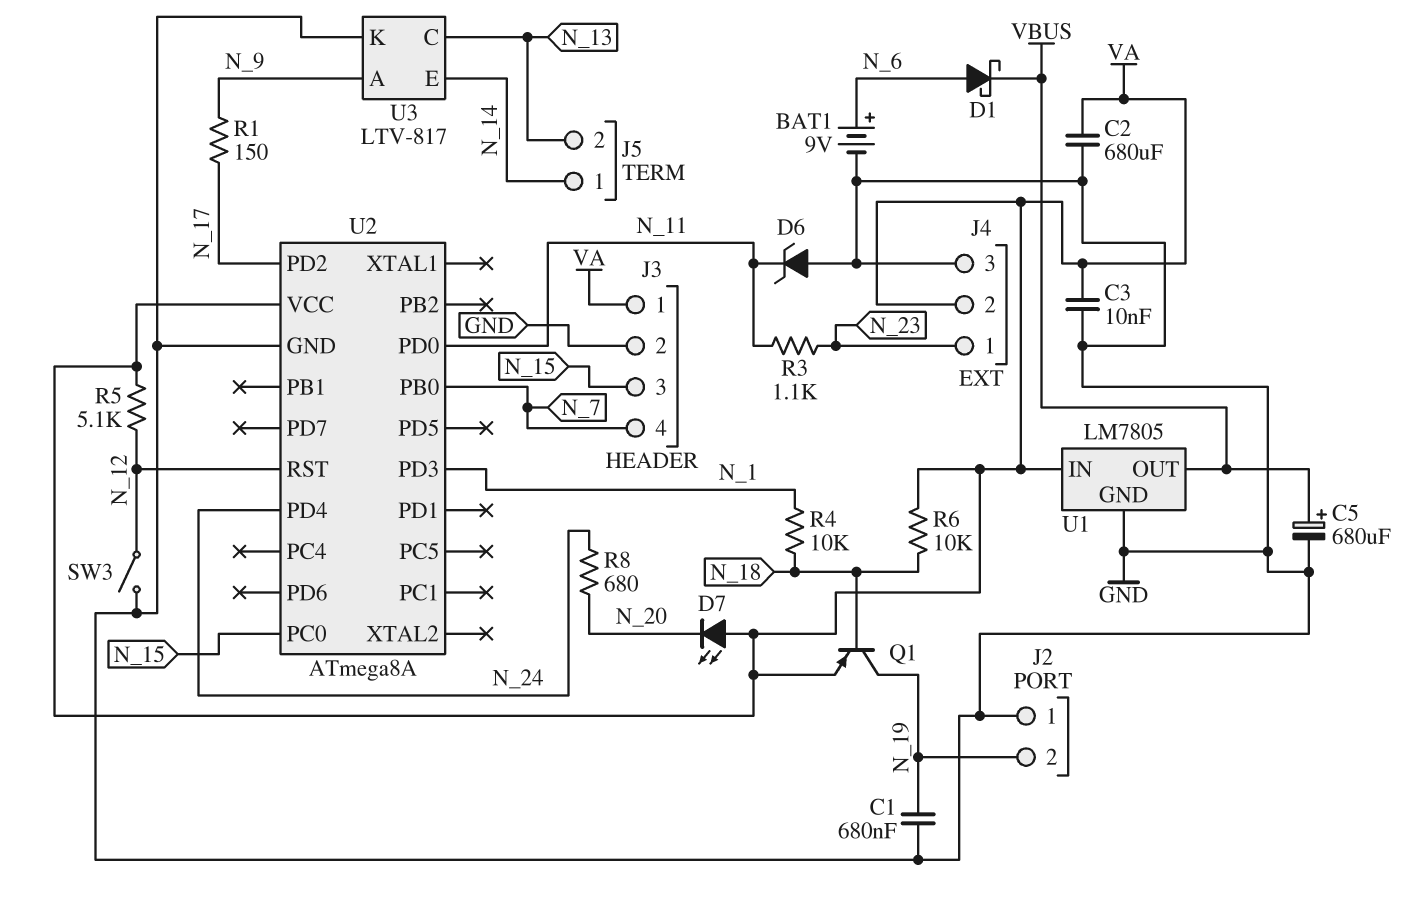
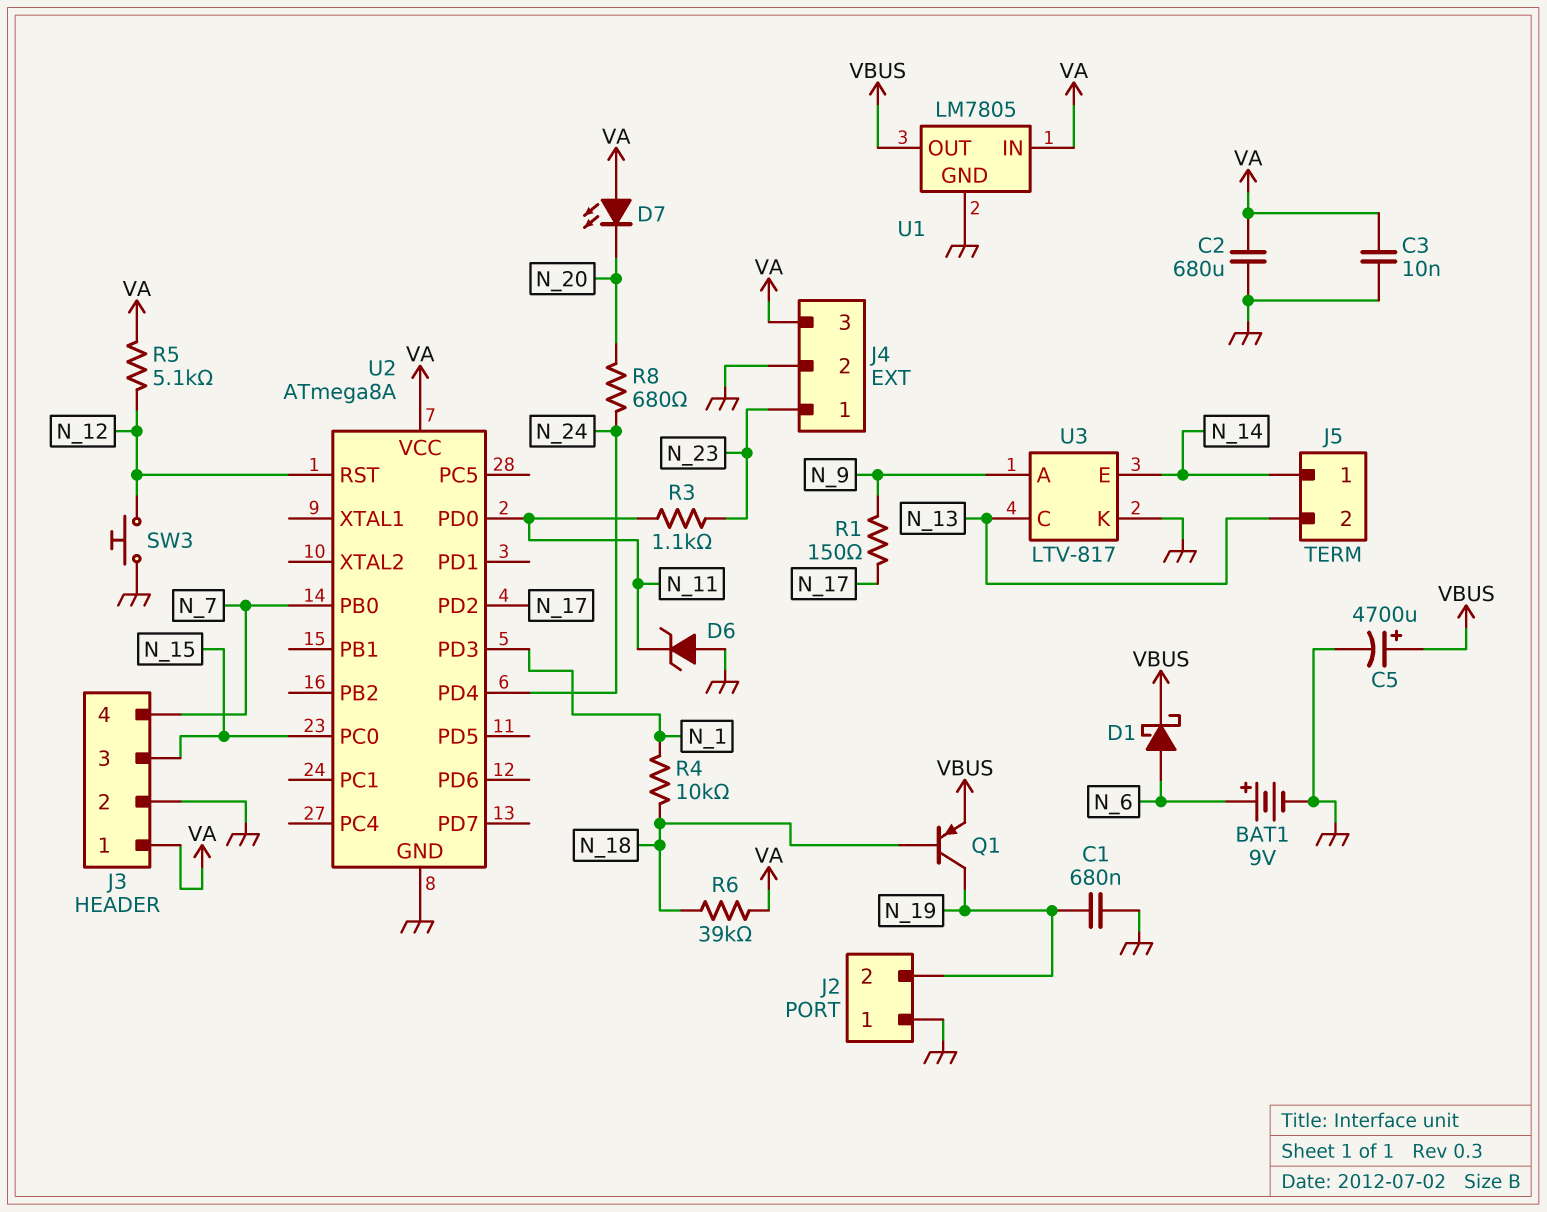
C5: 680uF (plus VBUS, minus GND) -> 4700uF (plus VBUS, minus GND)
J4 pin 2: VA -> GND
J4 pin 3: GND -> VA
Q1: PNP (B N_18, C N_19, E VA) -> PNP (B N_18, C N_19, E VBUS)
R6: 10k (N_18, VA) -> 39k (N_18, VA)
SW3: switch (GND, N_12) -> button (GND, N_12)

